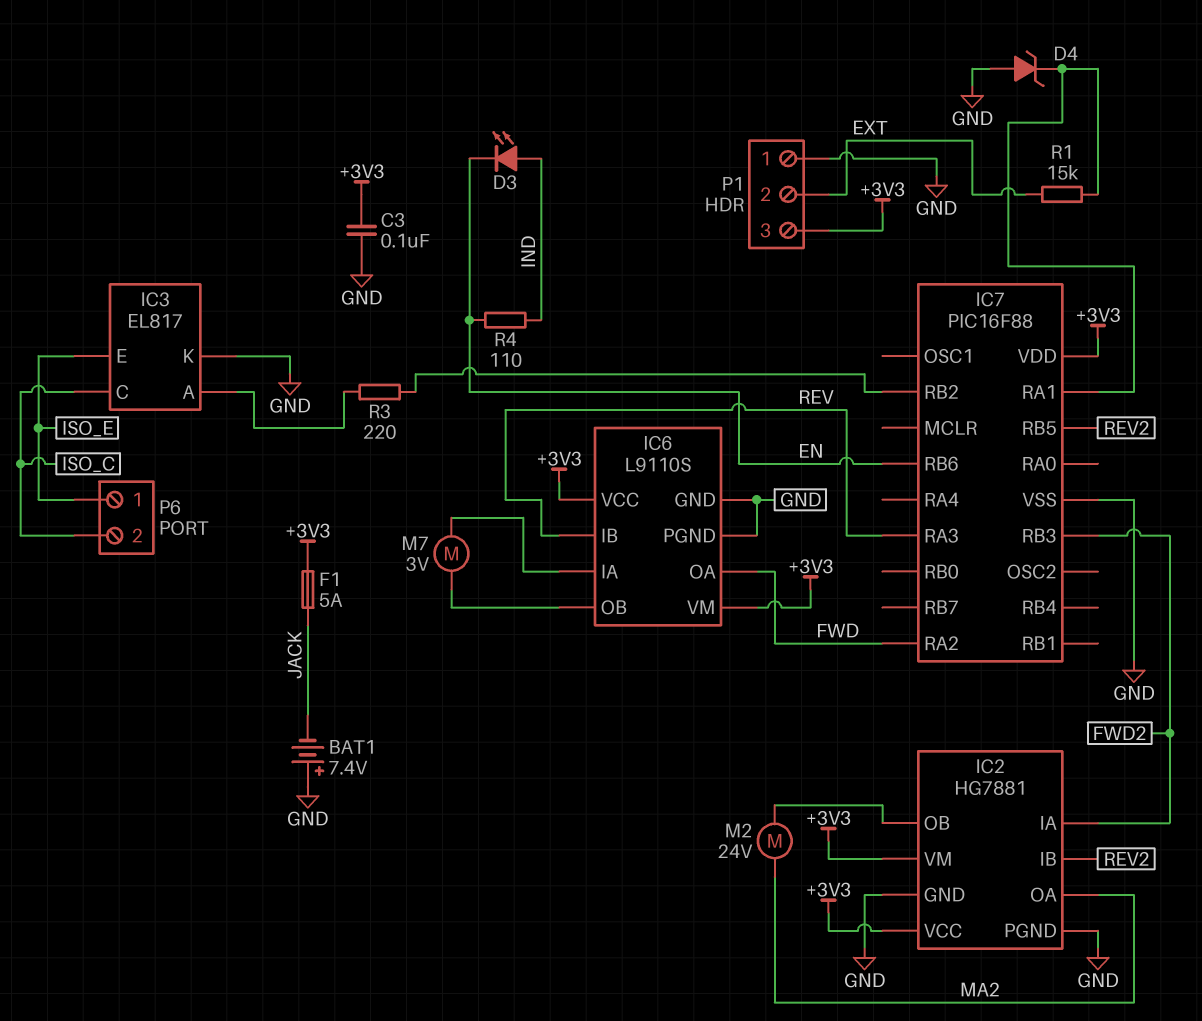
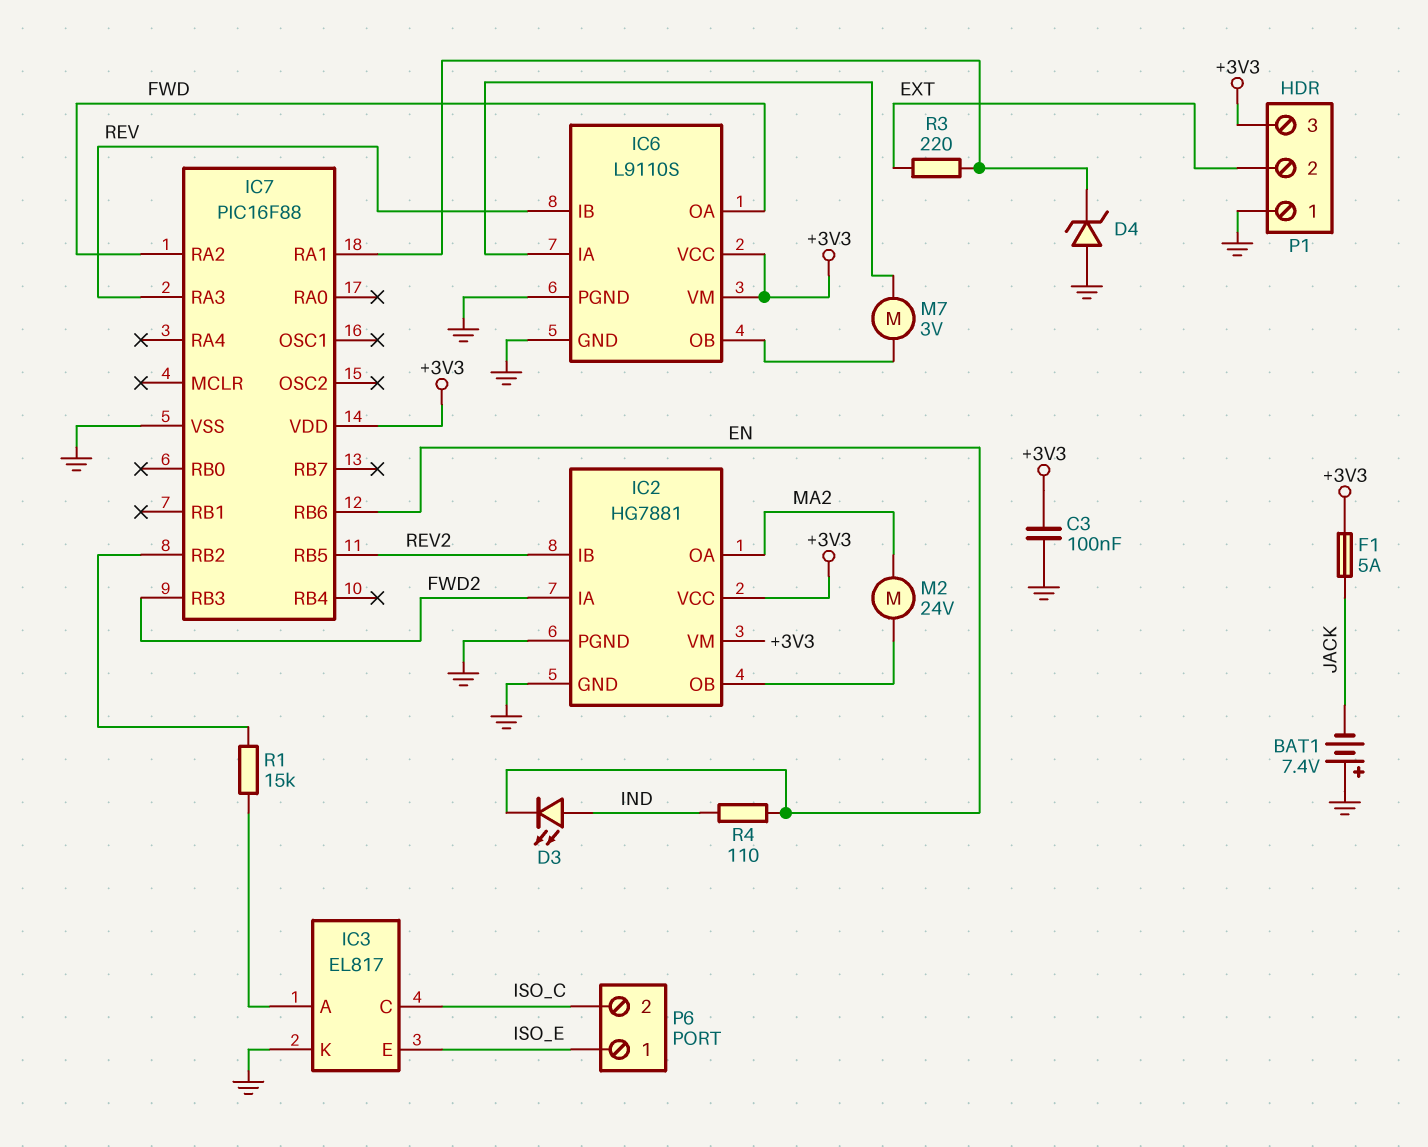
R1: 15k (EXT, IC7/RA1) -> 15k (IC3/A, IC7/RB2)
R3: 220 (IC3/A, IC7/RB2) -> 220 (EXT, IC7/RA1)

